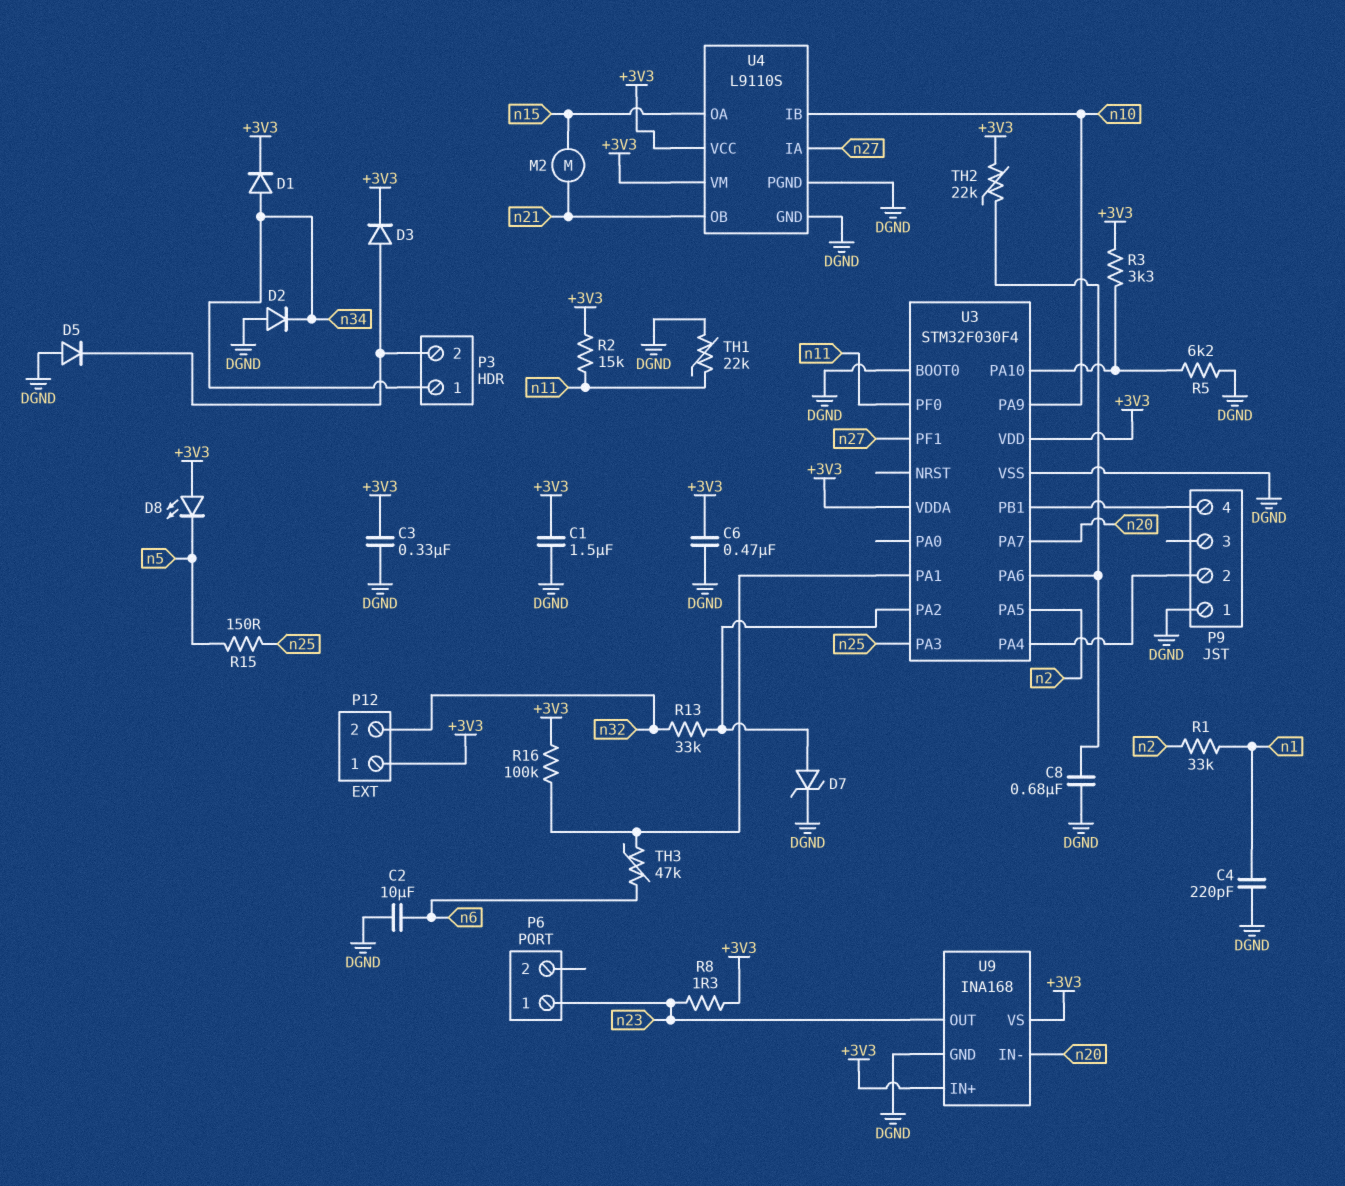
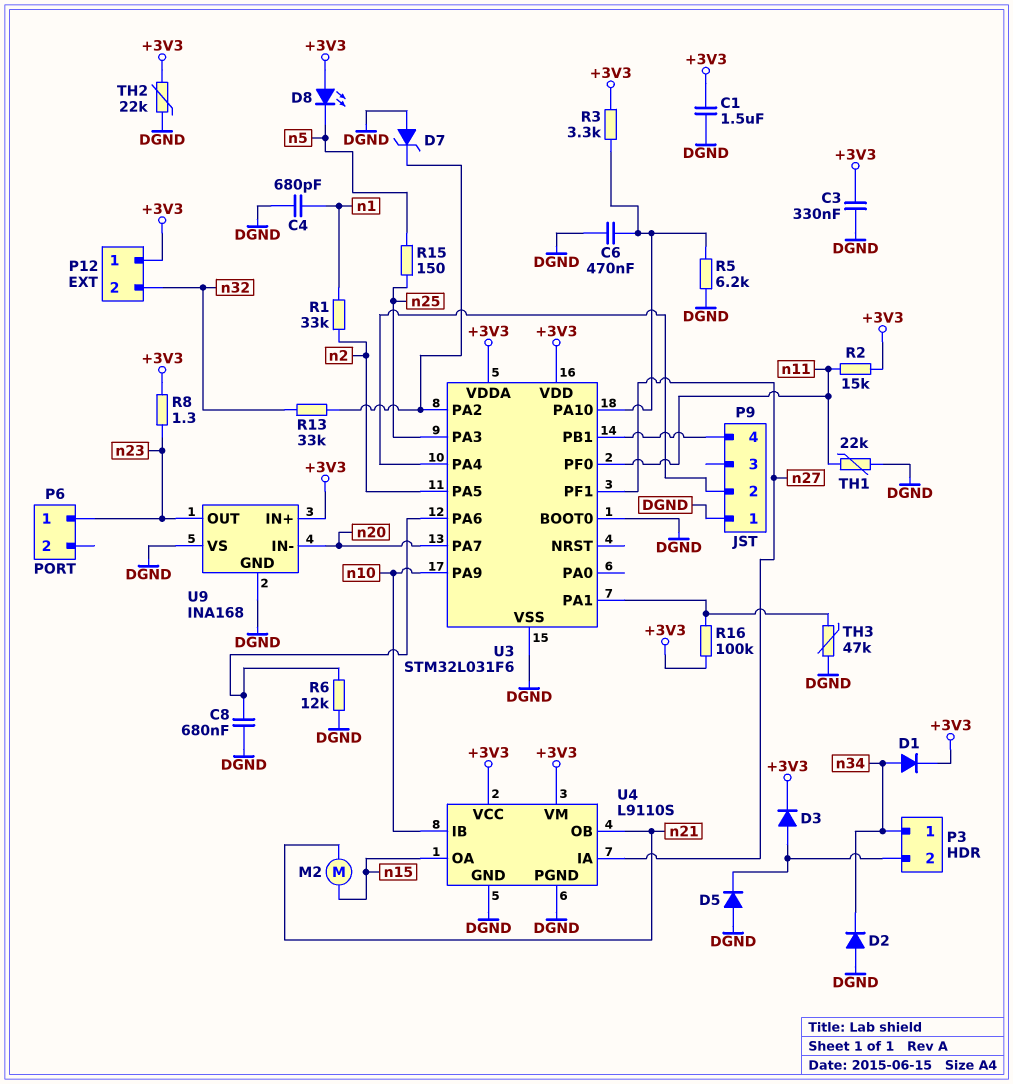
C2: 10uF (DGND, n6) -> none
C4: 220pF (DGND, n1) -> 680pF (DGND, n1)
C6: 470nF (+3V3, DGND) -> 470nF (DGND, U3/PA10)
D7: zener (A U3/PA2, K DGND) -> zener (A DGND, K U3/PA2)
R6: none -> 12k (DGND, U3/PA6)
TH2: 22k (+3V3, U3/PA6) -> 22k (+3V3, DGND)
TH3: 47k (U3/PA1, n6) -> 47k (DGND, U3/PA1)
U3: STM32F030F4 -> STM32L031F6
U9 pin VS: +3V3 -> DGND

